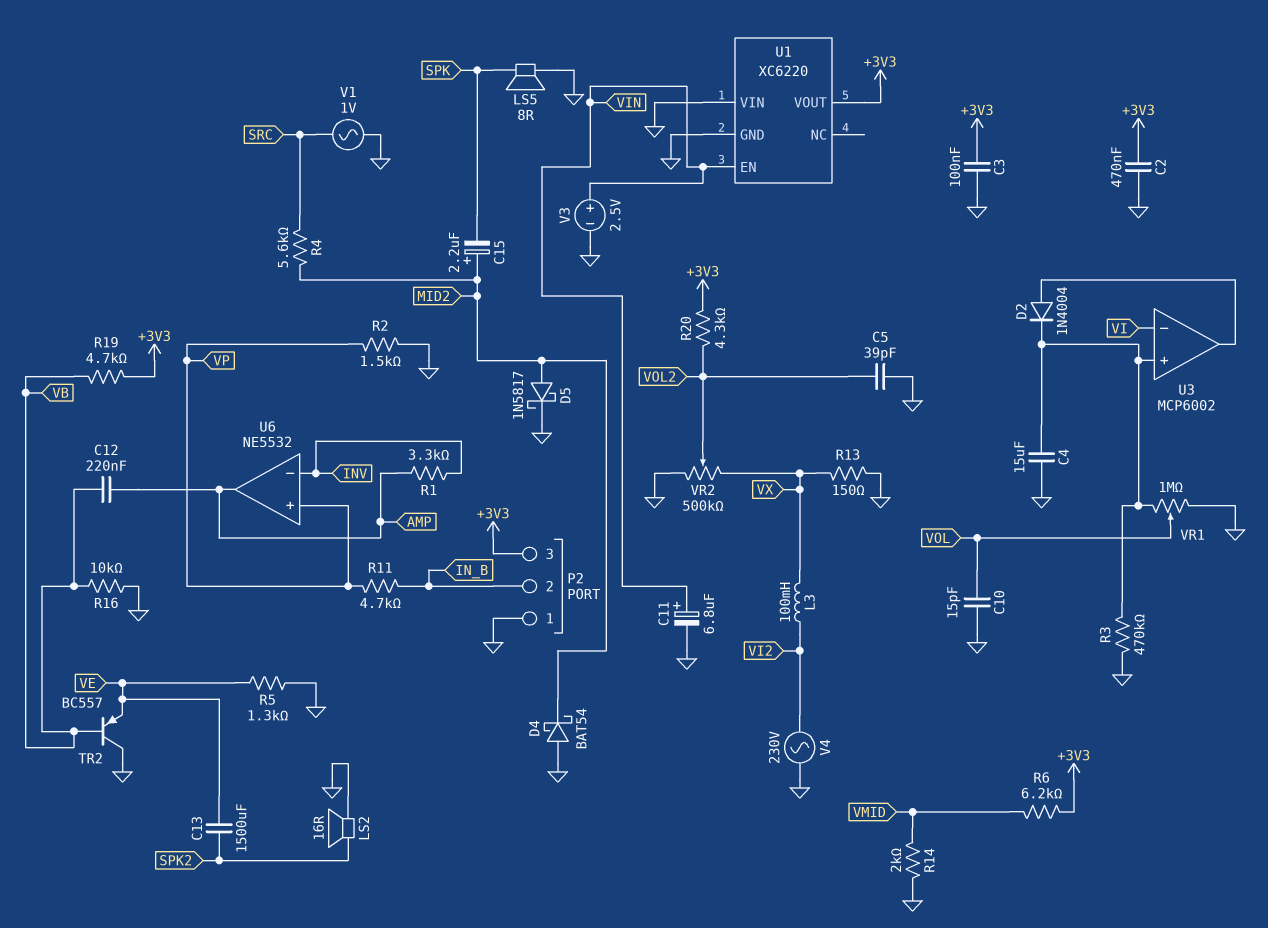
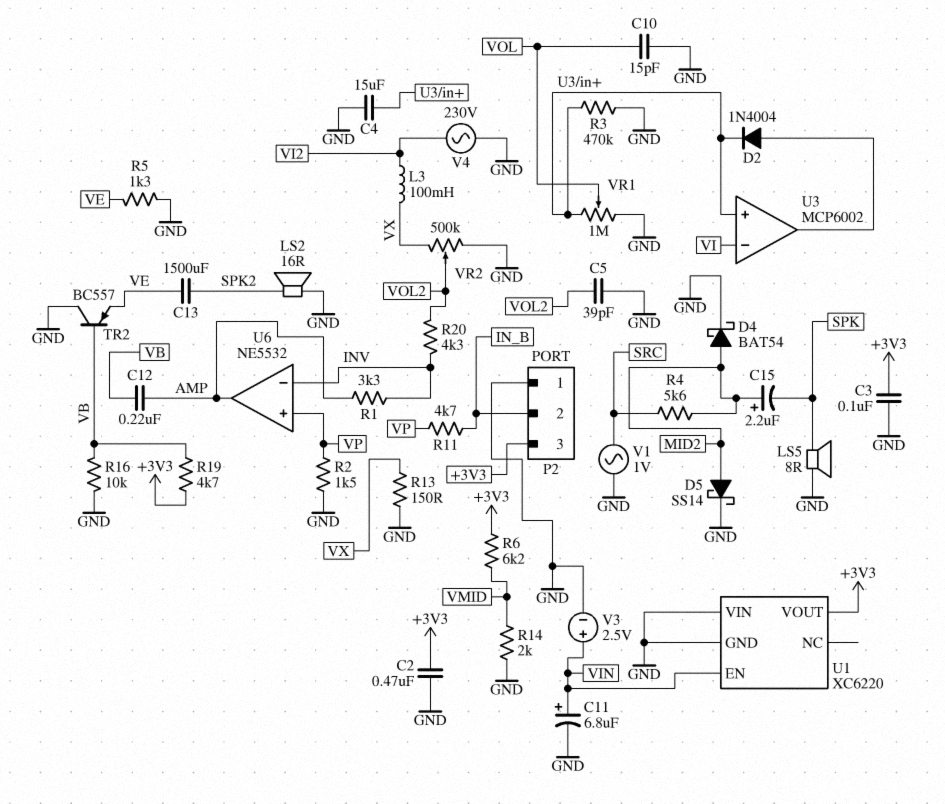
D4: schottky BAT54 (A GND, K MID2) -> schottky BAT54 (A MID2, K GND)
D5: schottky 1N5817 (A MID2, K GND) -> schottky SS14 (A MID2, K GND)
R20: 4.3k (+3V3, VOL2) -> 4.3k (INV, VOL2)

